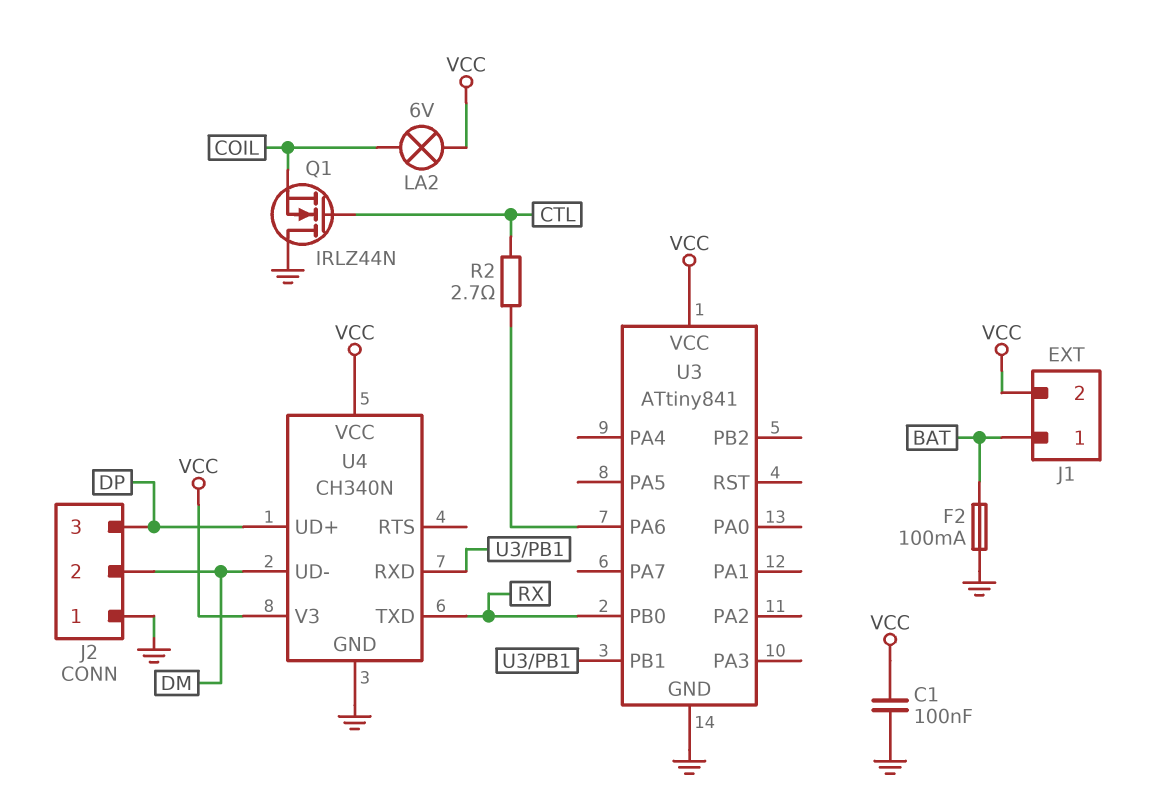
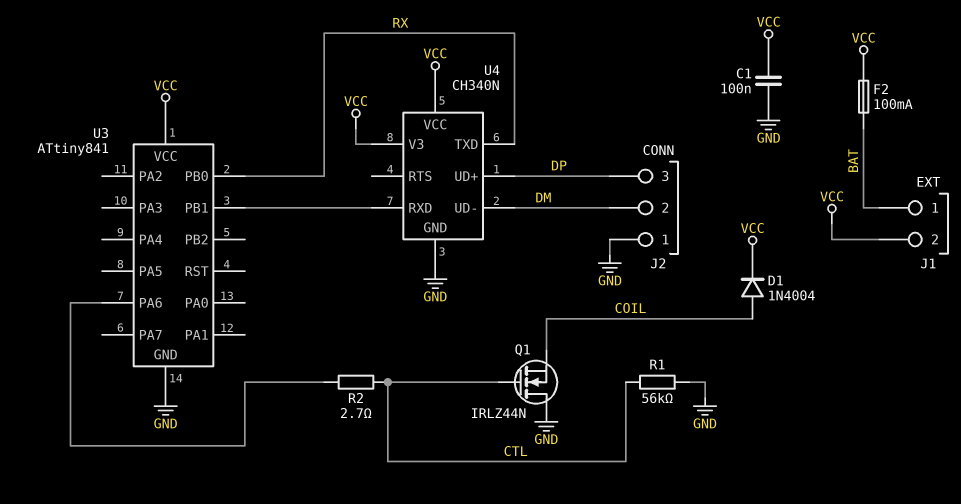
D1: none -> diode 1N4004 (A COIL, K VCC)
F2: 100mA (BAT, GND) -> 100mA (BAT, VCC)
LA2: lamp 6V (COIL, VCC) -> none
R1: none -> 56k (CTL, GND)

